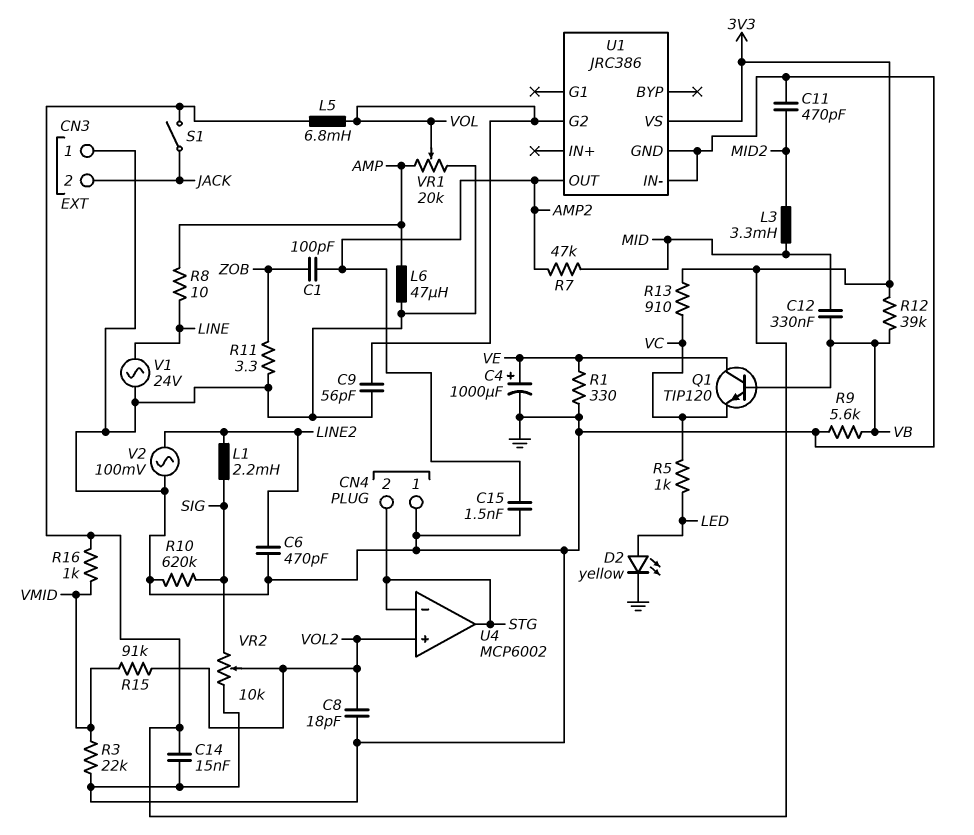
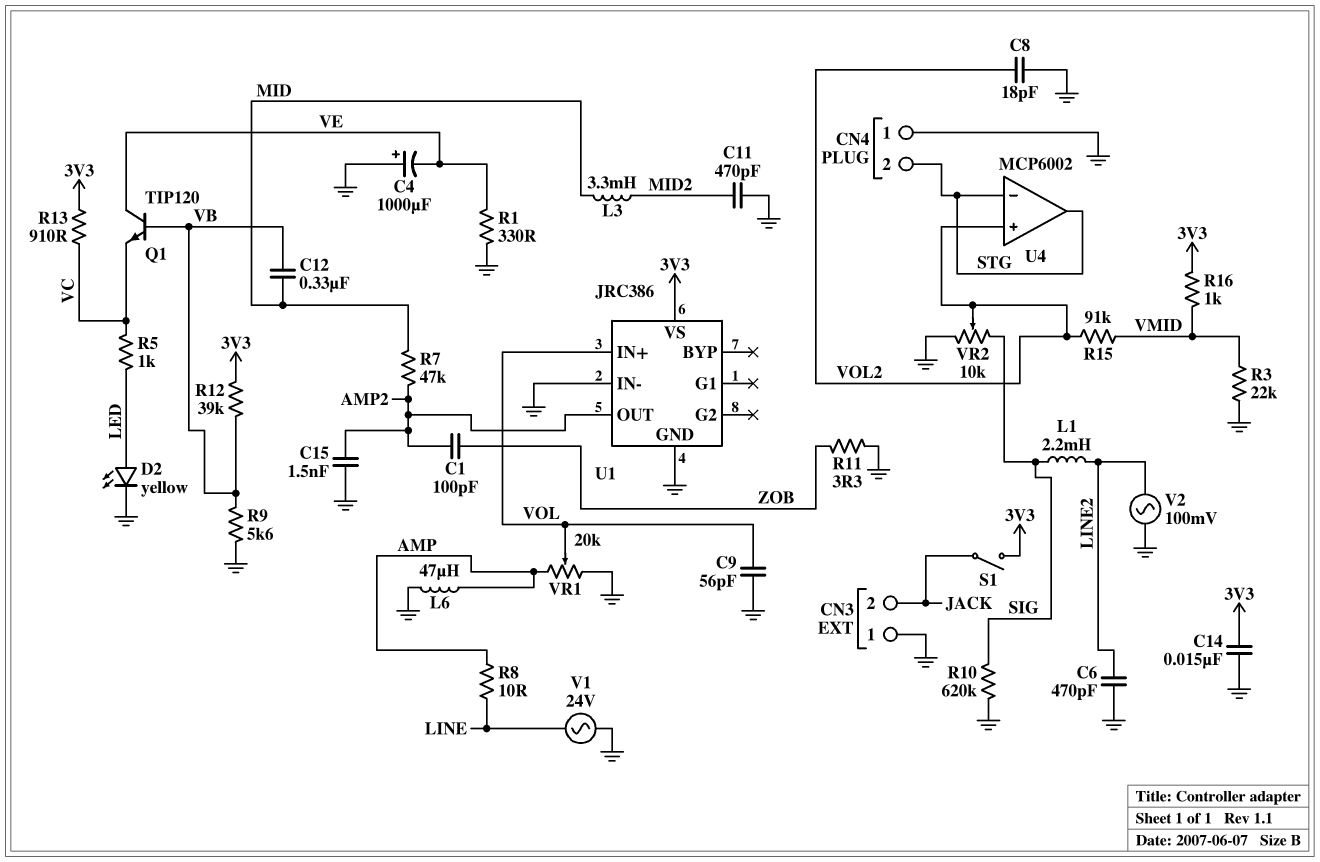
C4: 1000uF (plus VE, minus GND) -> 1000uF (plus GND, minus VE)
L5: 6.8mH (3V3, VOL) -> none
U1 pin G2: VOL -> none
U1 pin IN+: none -> VOL

